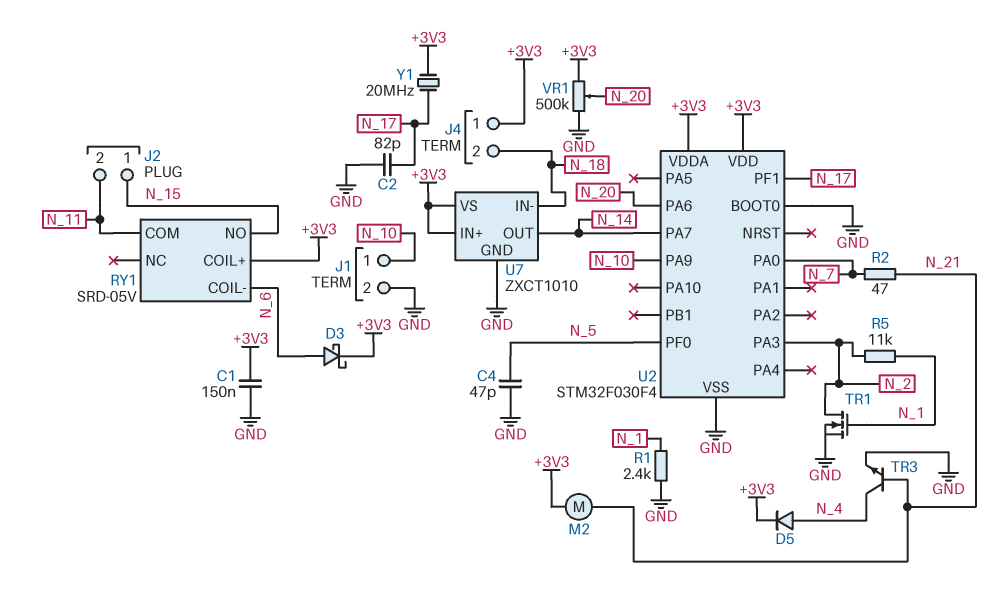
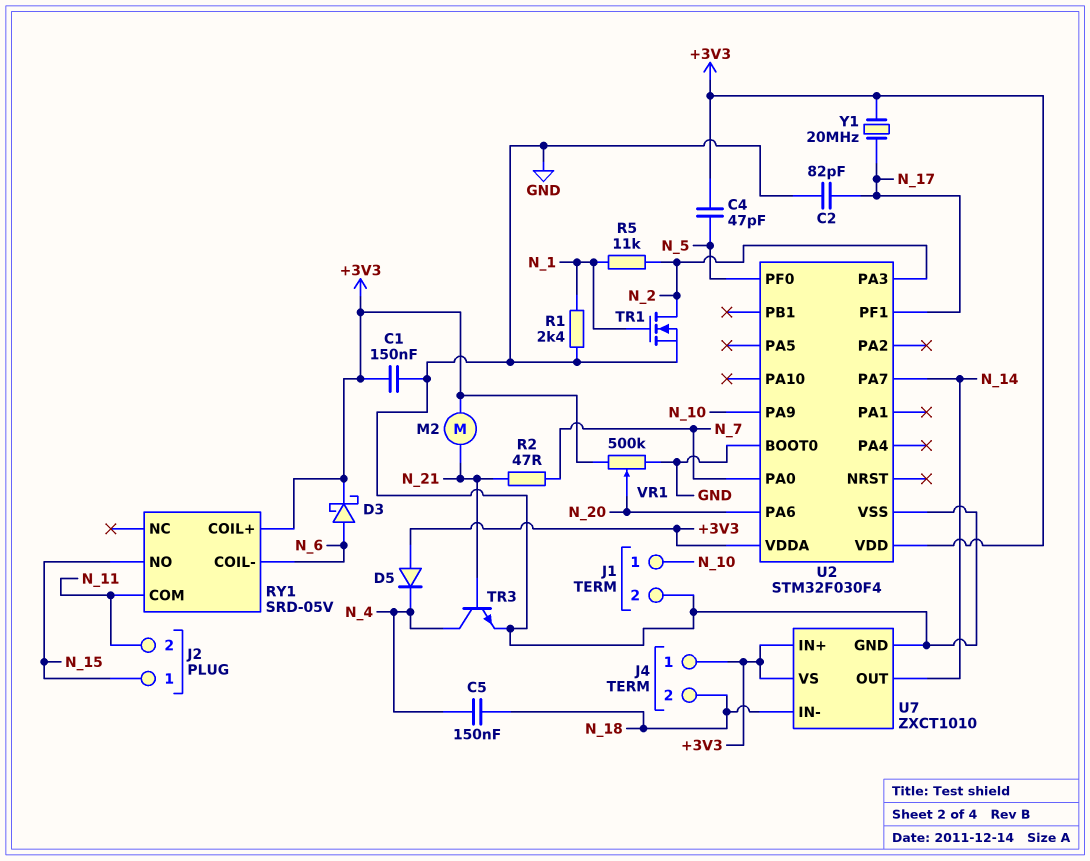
C4: 47pF (GND, N_5) -> 47pF (+3V3, N_5)
C5: none -> 150nF (N_4, N_18)
D5: diode (A N_4, K +3V3) -> diode (A +3V3, K N_4)

